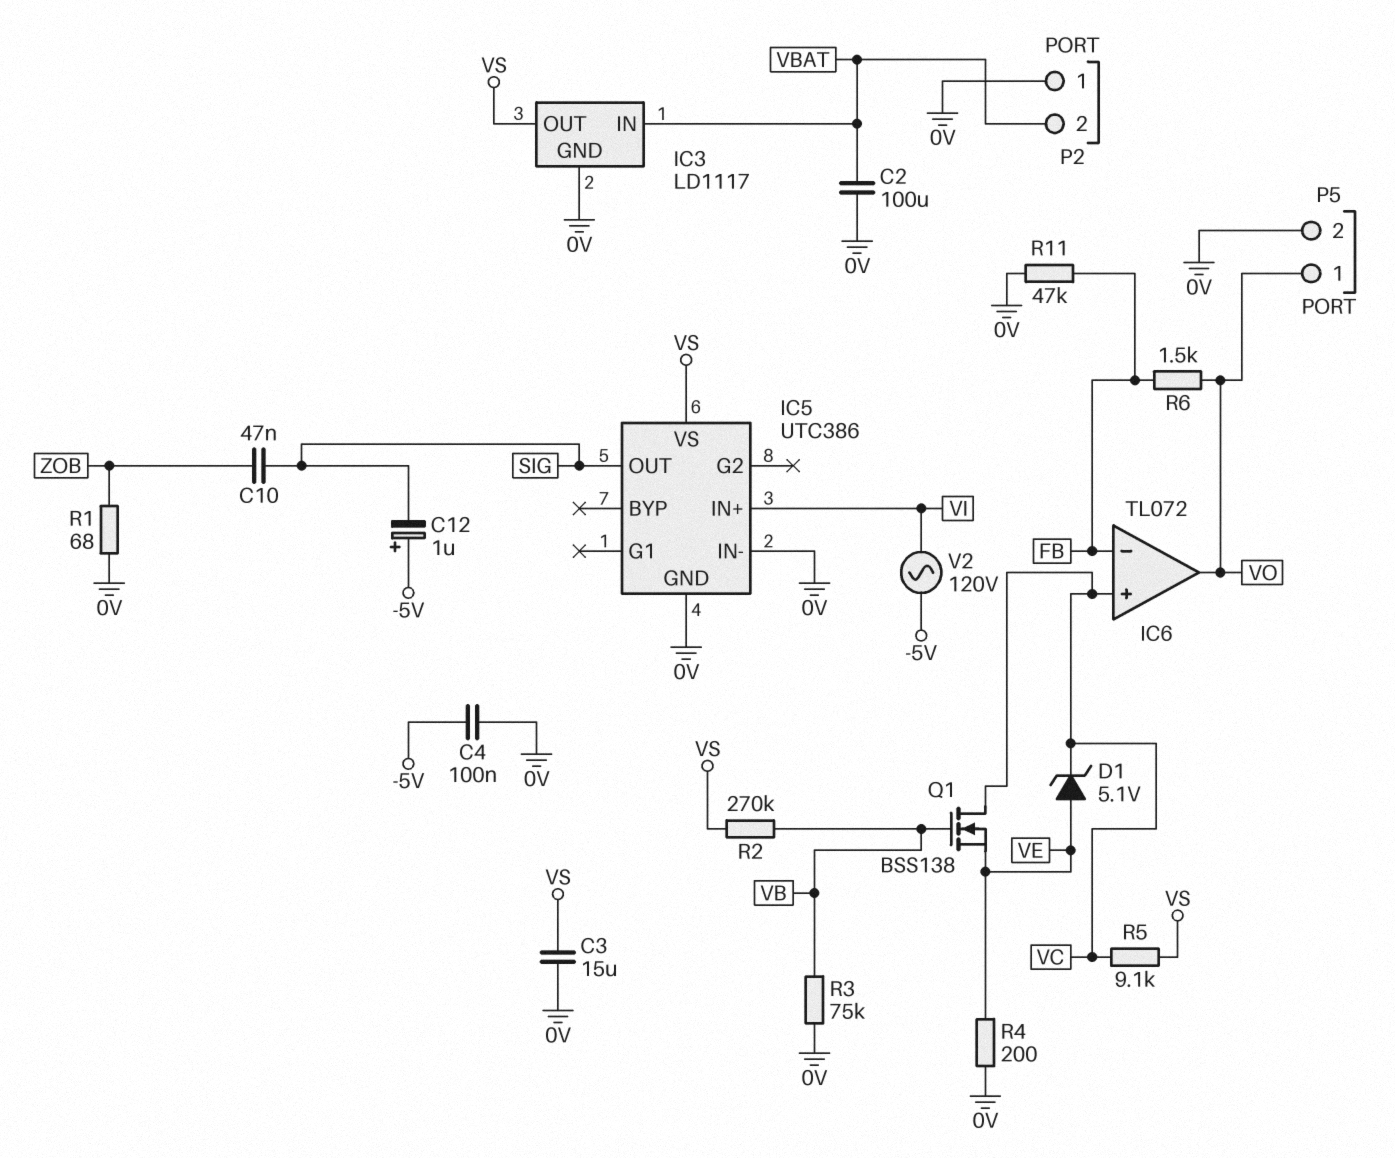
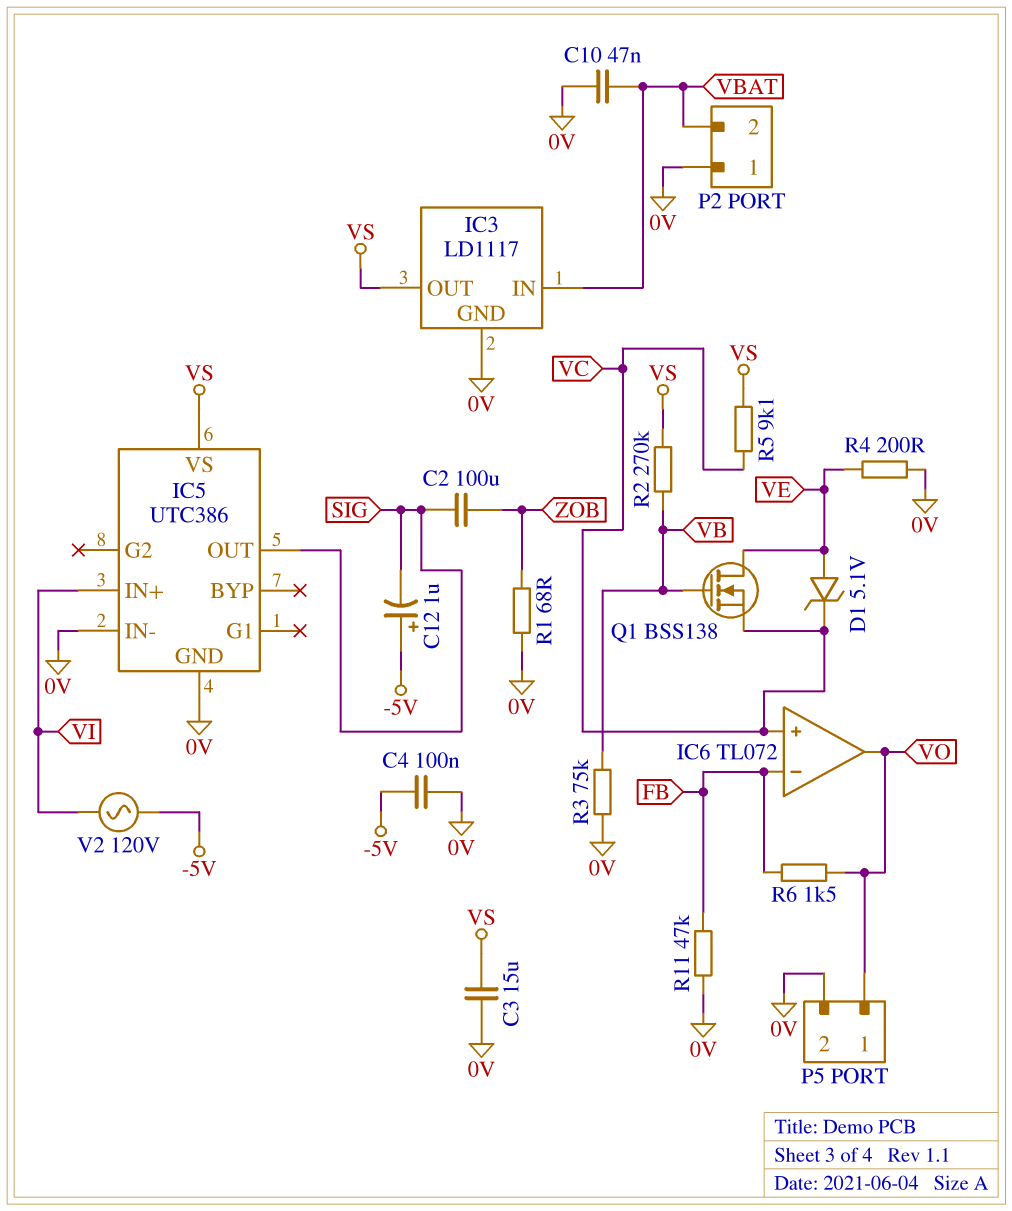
C2: 100uF (0V, VBAT) -> 100uF (SIG, ZOB)
C10: 47nF (SIG, ZOB) -> 47nF (0V, VBAT)
Q1: NMOS BSS138 (G VB, D VC, S VE) -> NMOS BSS138 (G VB, D VE, S VC)

